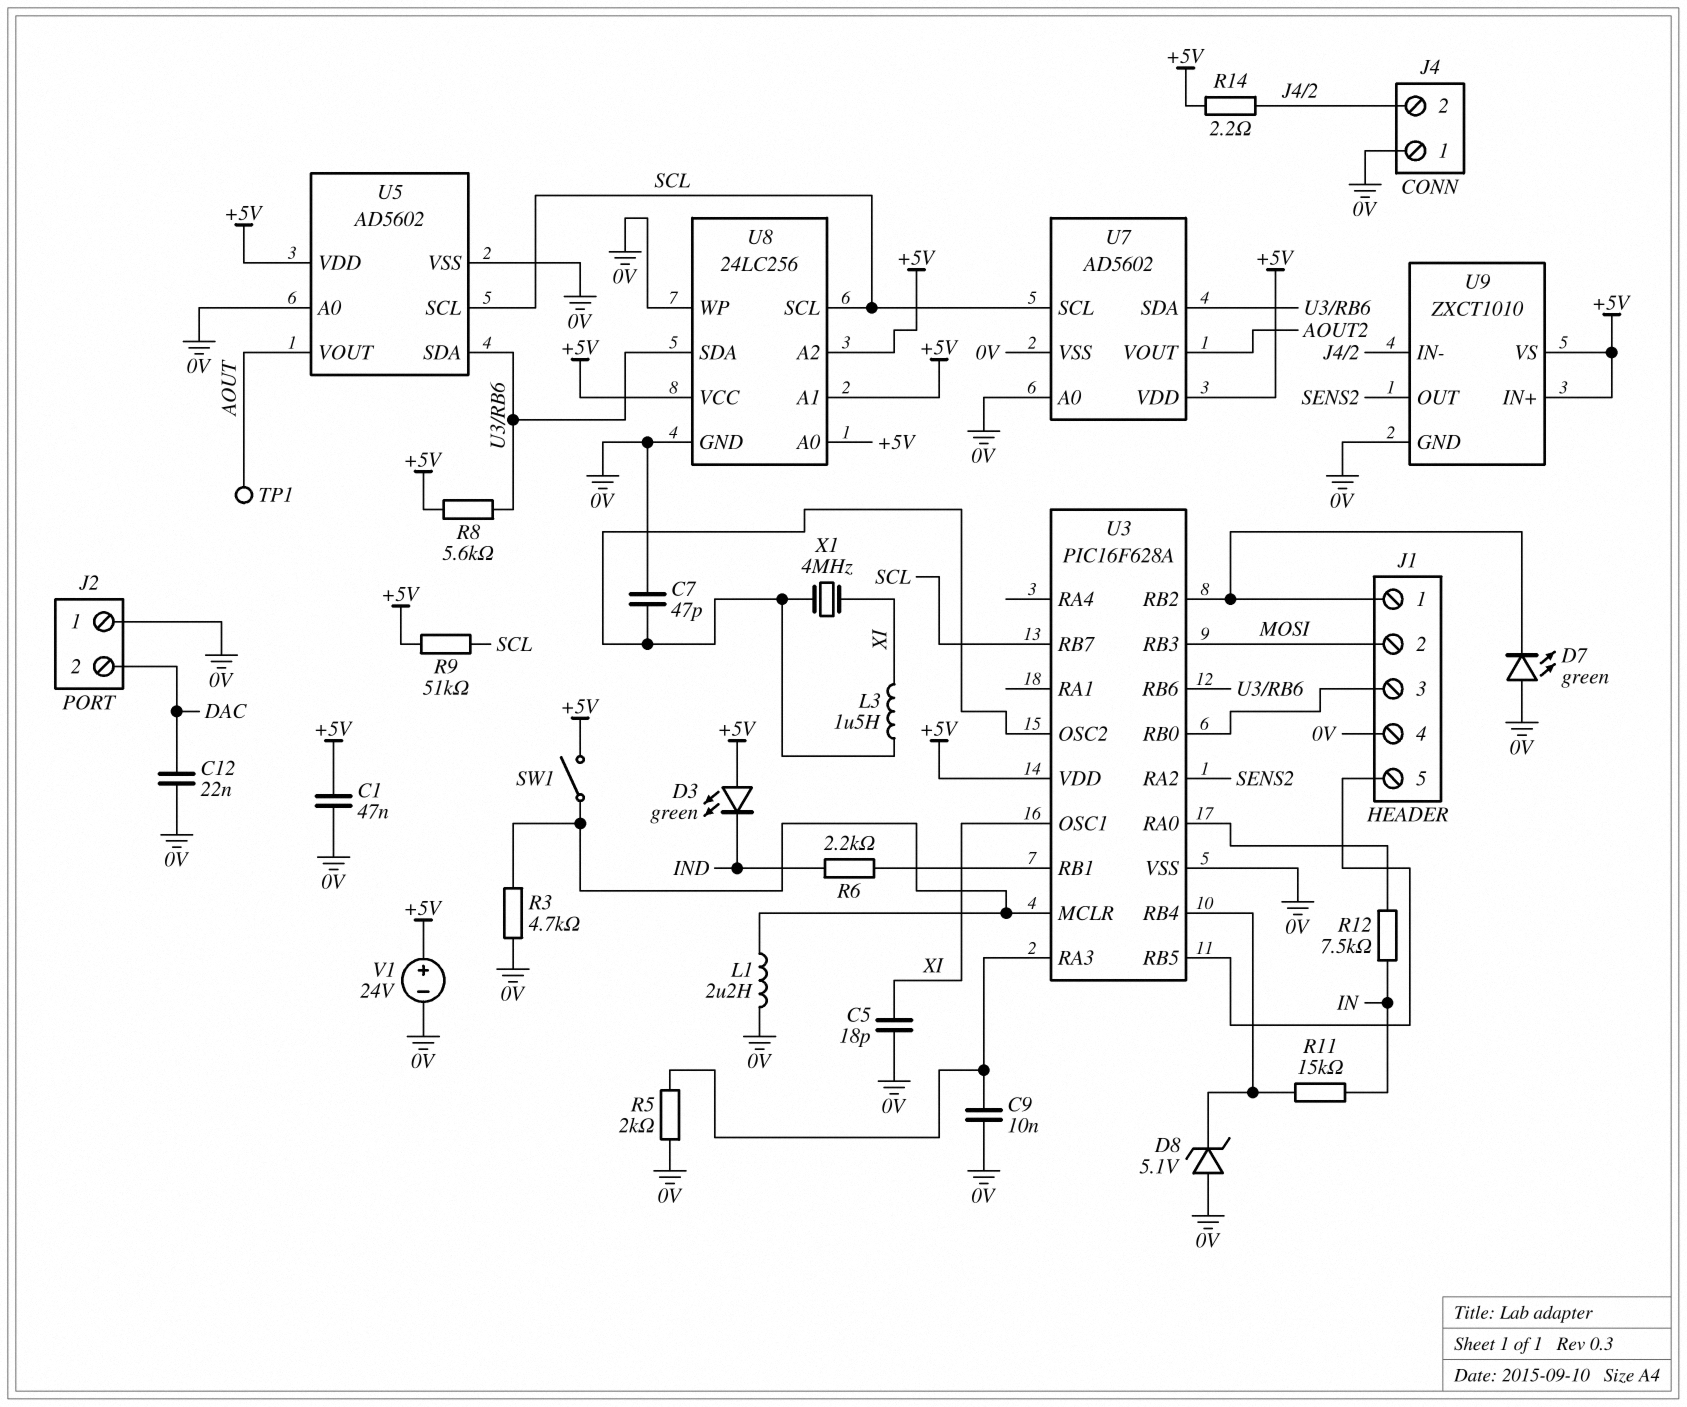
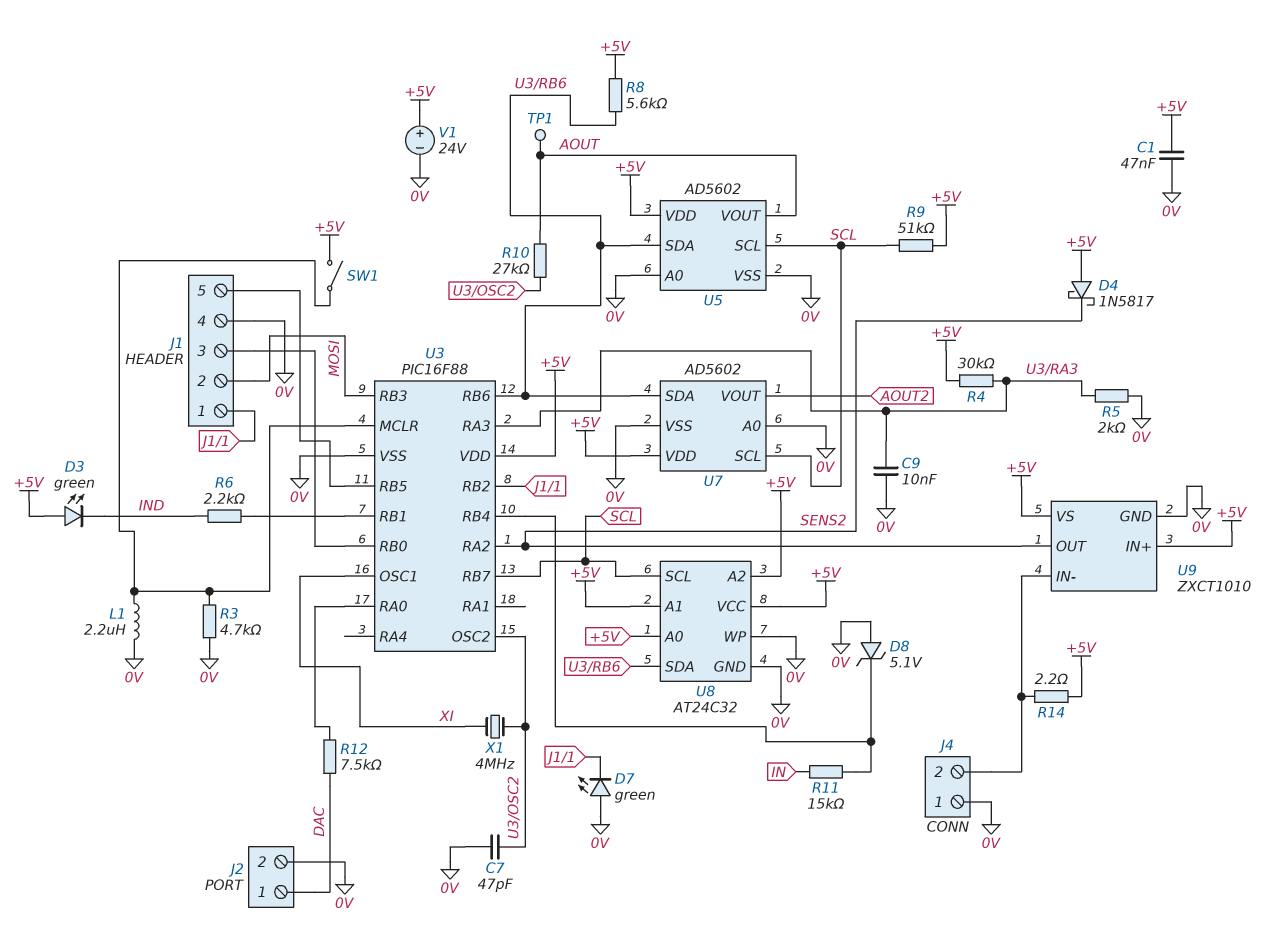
C5: 18pF (0V, XI) -> none
C12: 22nF (0V, DAC) -> none
D4: none -> schottky 1N5817 (A +5V, K SENS2)
J2 pin 1: 0V -> DAC
J2 pin 2: DAC -> 0V
L3: 1.5uH (U3/OSC2, XI) -> none
R4: none -> 30k (+5V, U3/RA3)
R10: none -> 27k (AOUT, U3/OSC2)
R12: 7.5k (IN, U3/RA0) -> 7.5k (DAC, U3/RA0)
U3: PIC16F628A -> PIC16F88
U8: 24LC256 -> AT24C32

